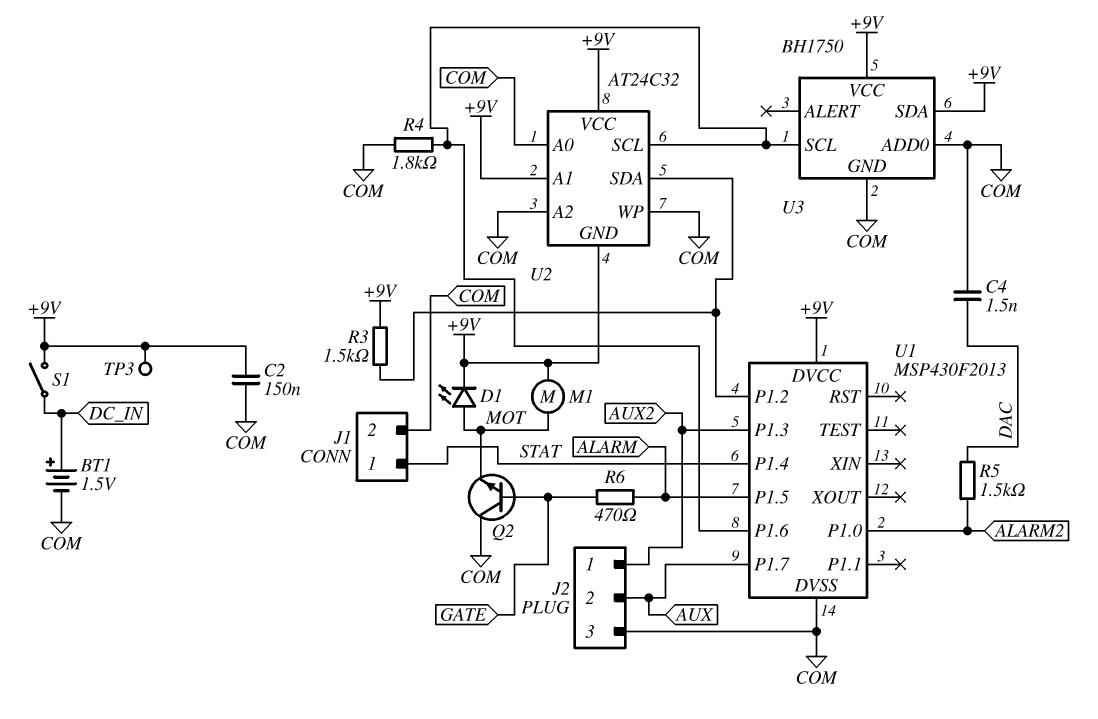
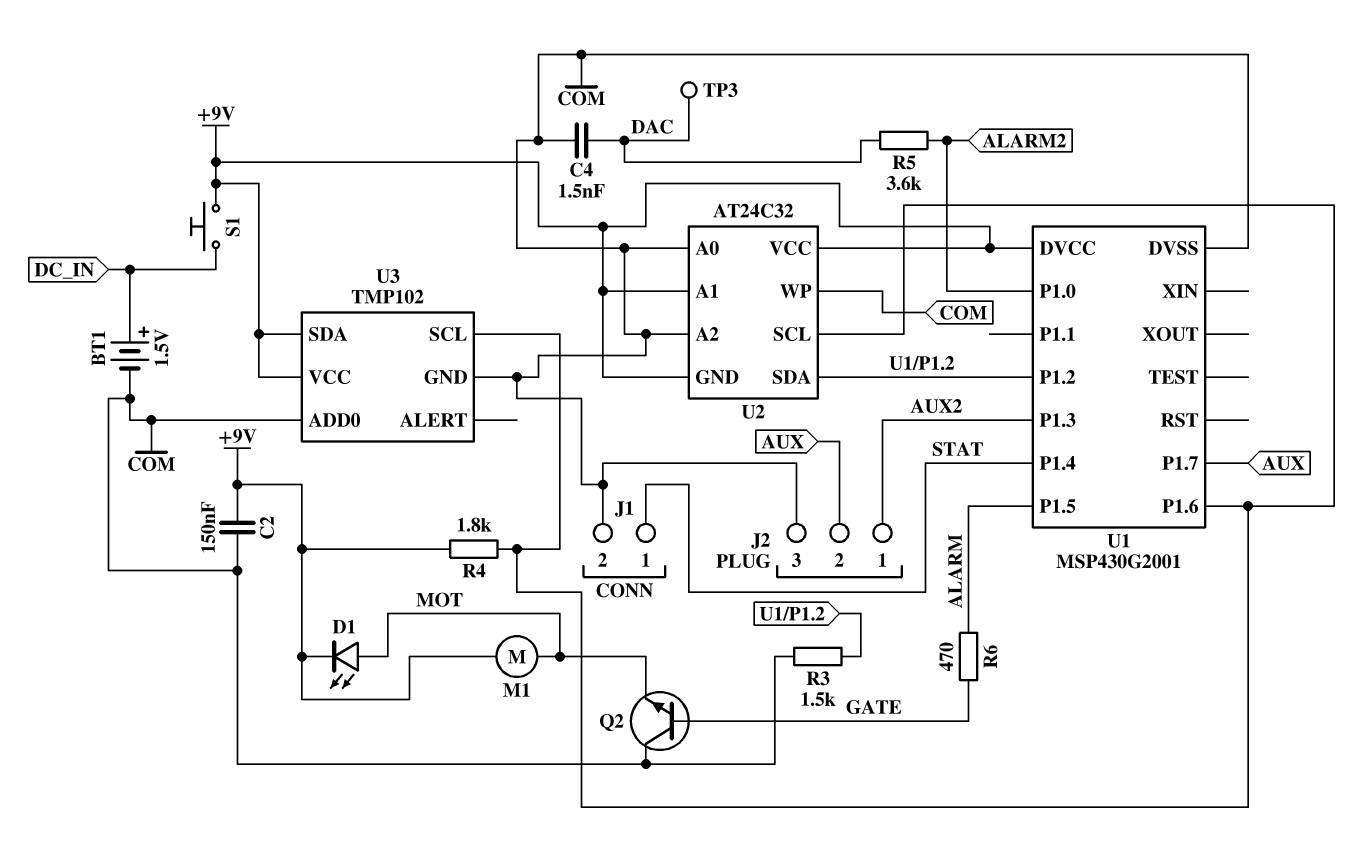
R3: 1.5k (+9V, U1/P1.2) -> 1.5k (COM, U1/P1.2)
R4: 1.8k (COM, U1/P1.6) -> 1.8k (+9V, U1/P1.6)
R5: 1.5k (ALARM2, DAC) -> 3.6k (ALARM2, DAC)
S1: switch (+9V, DC_IN) -> button (+9V, DC_IN)
TP3: test point (+9V) -> test point (DAC)
U1: MSP430F2013 -> MSP430G2001
U3: BH1750 -> TMP102

